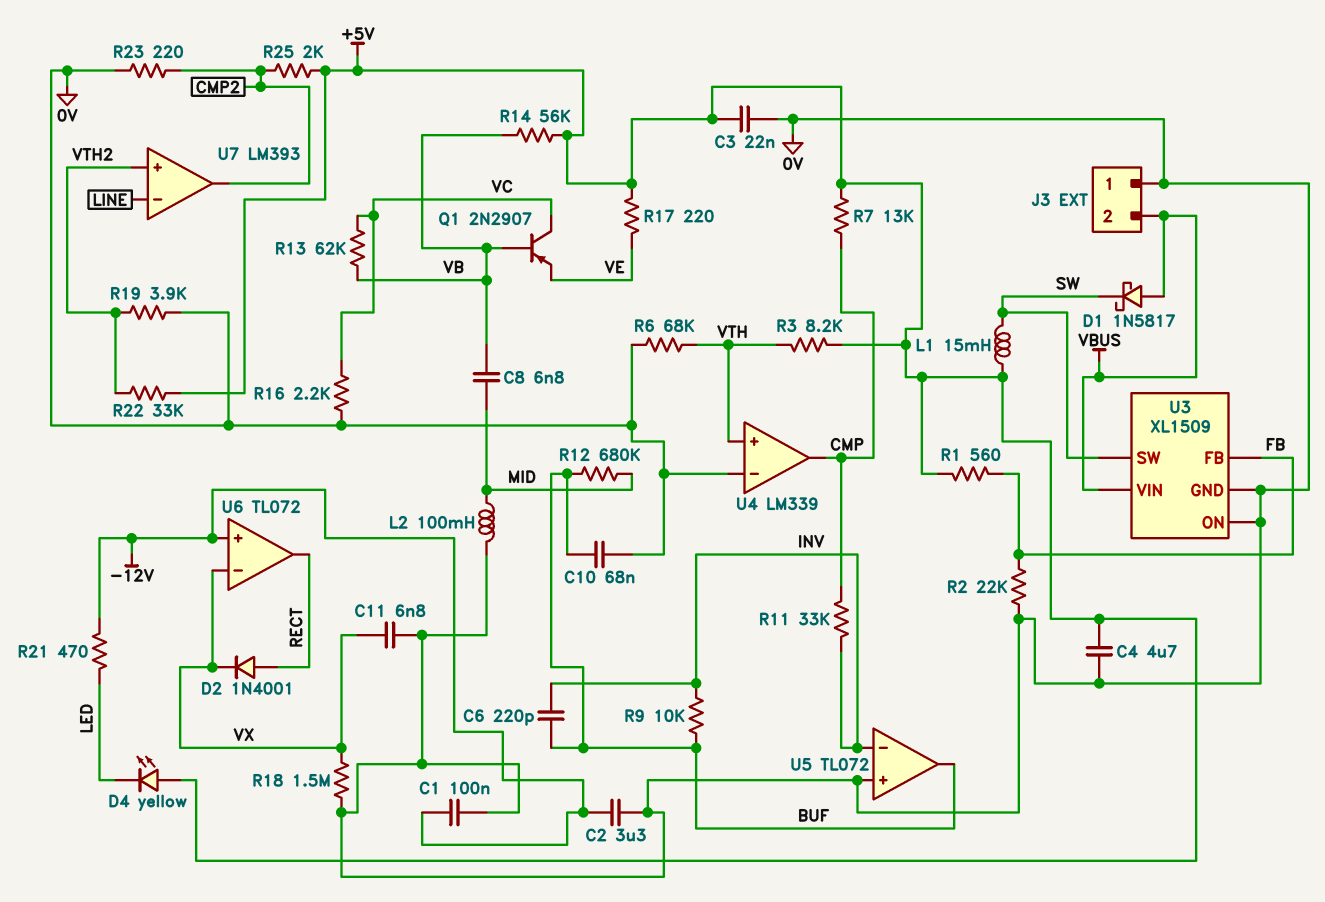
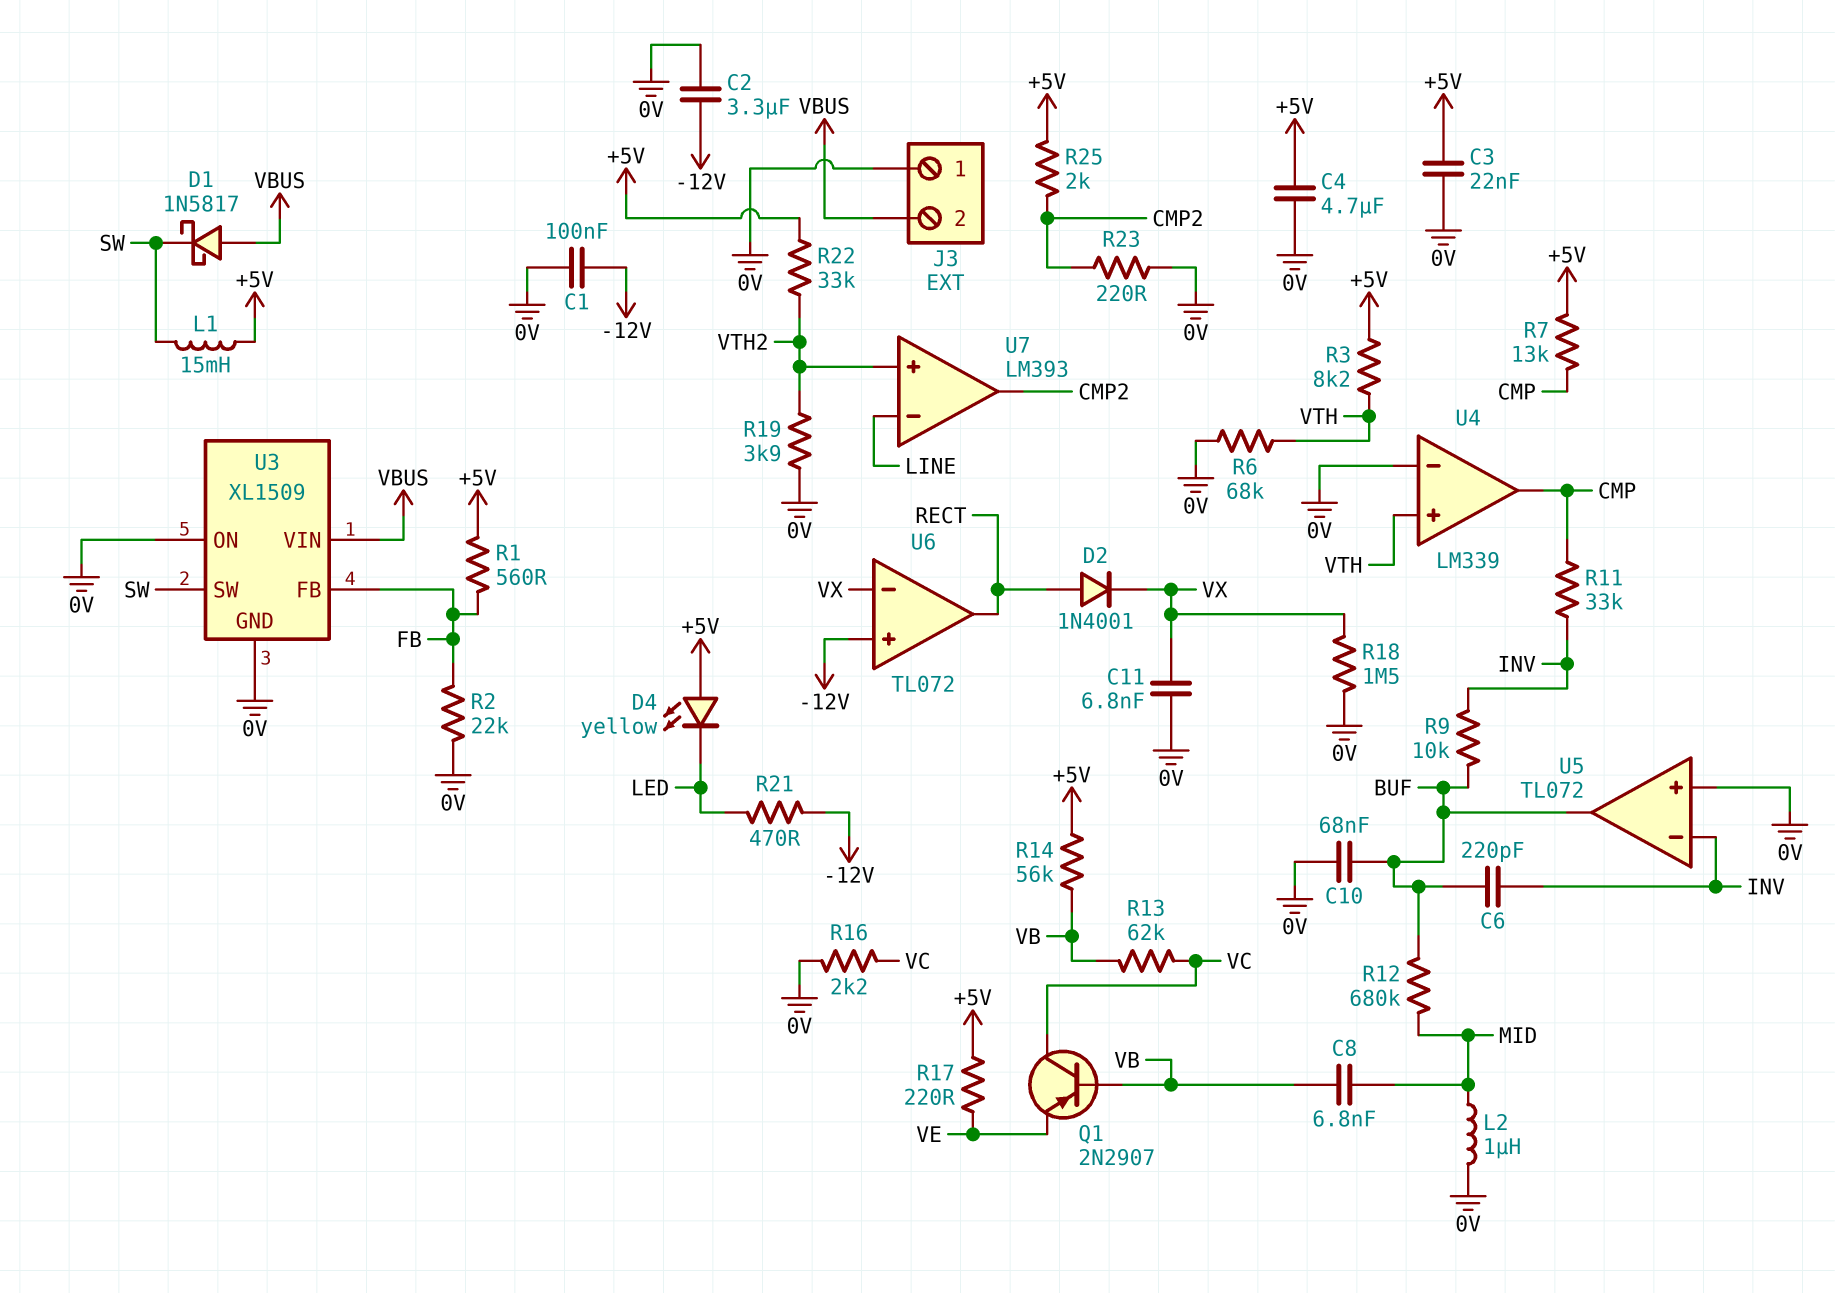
L2: 100mH (0V, MID) -> 1uH (0V, MID)

